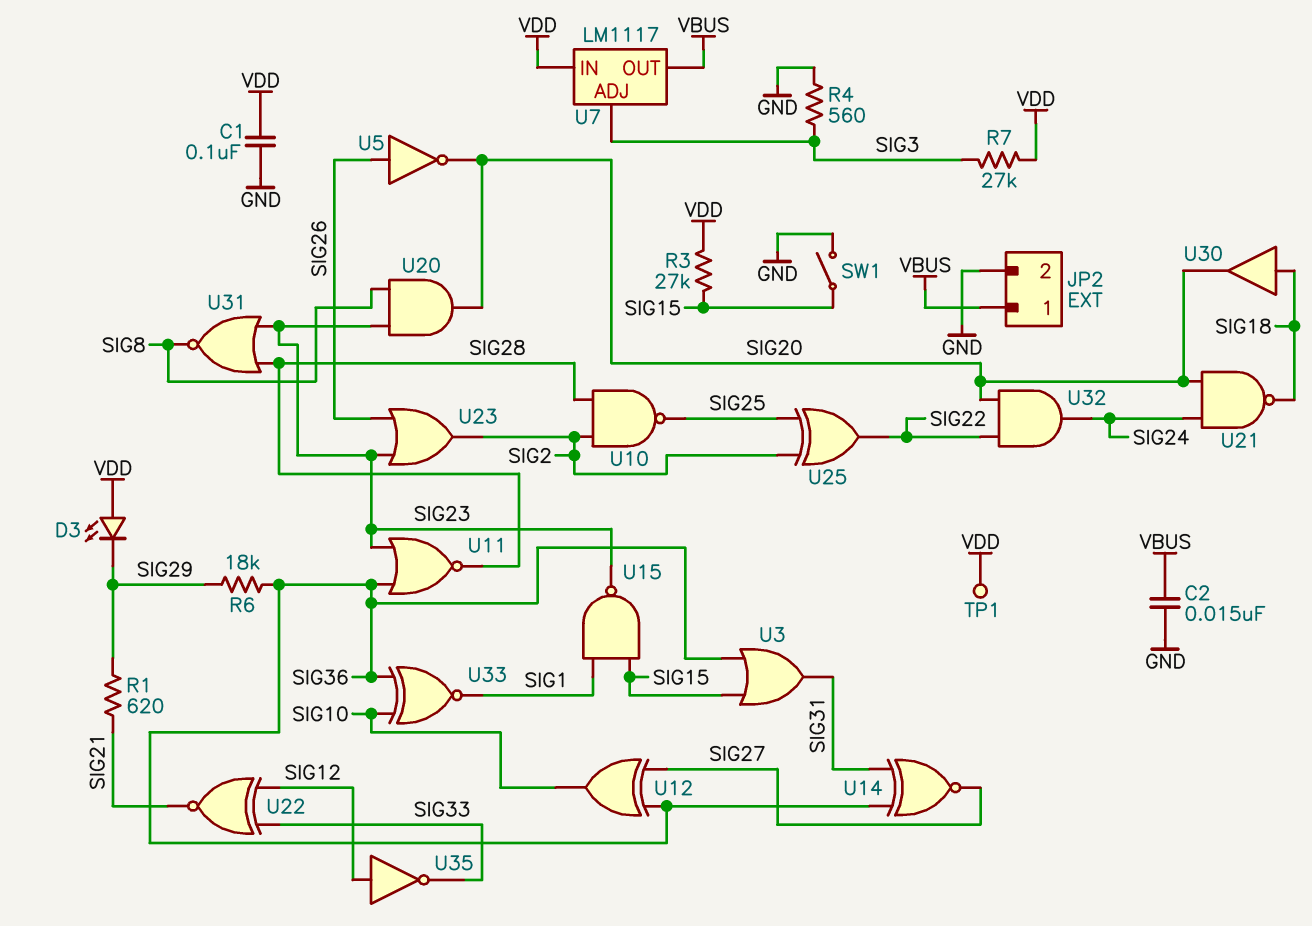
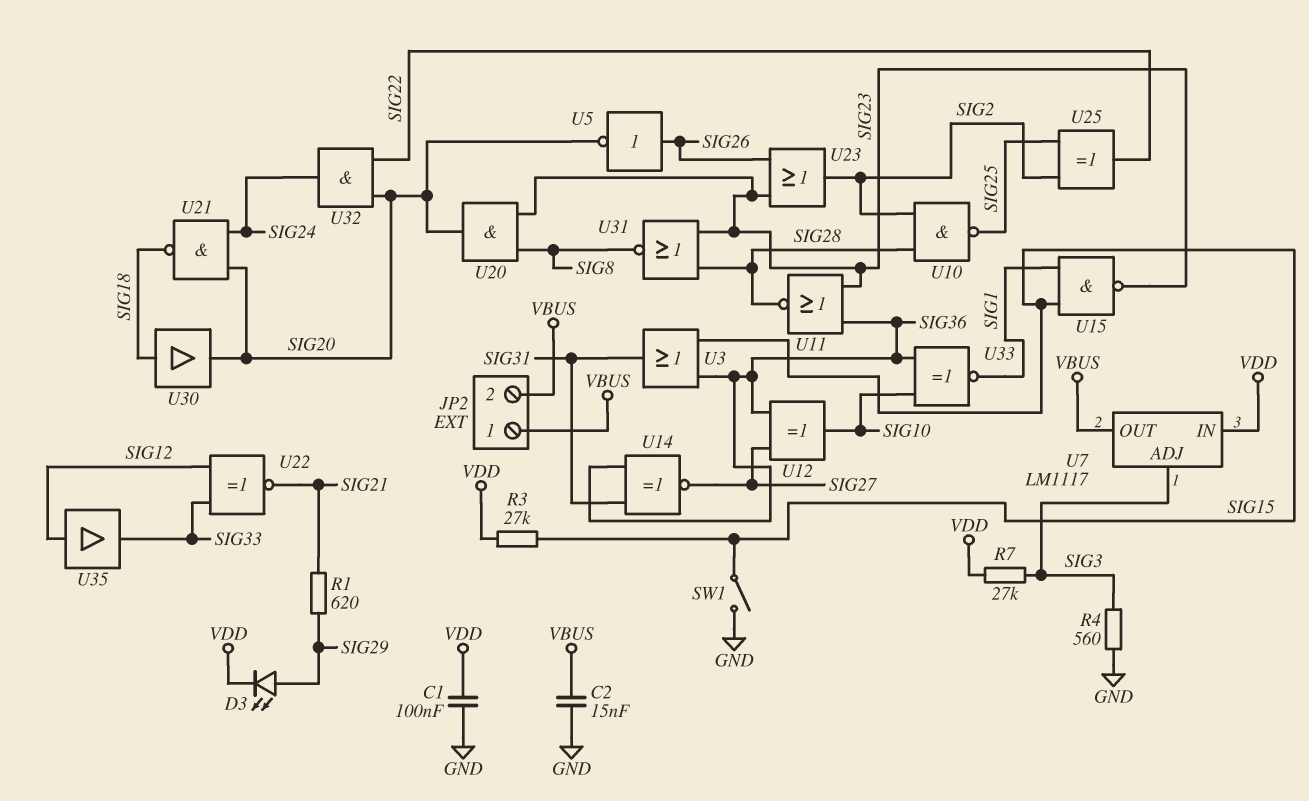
D3: LED (A VDD, K SIG29) -> LED (A SIG29, K VDD)
JP2 pin 2: GND -> VBUS
R6: 18k (SIG29, SIG36) -> none
TP1: test point (VDD) -> none
U35: NOT (in SIG12, out SIG33) -> buffer (in SIG12, out SIG33)

